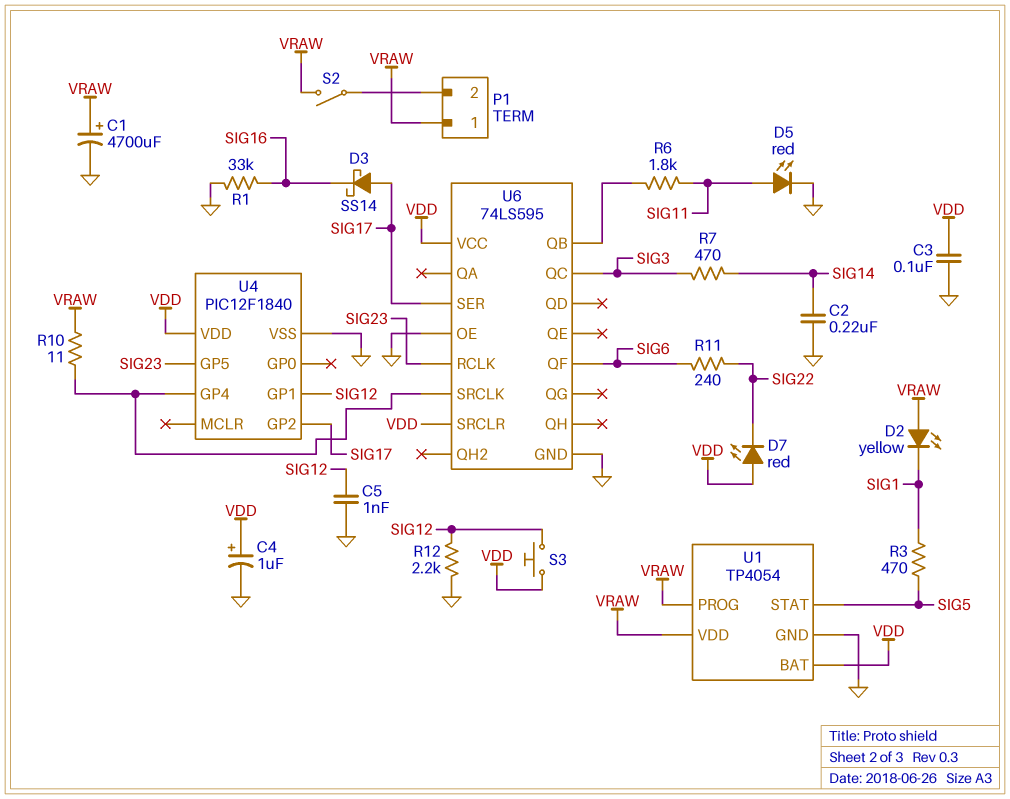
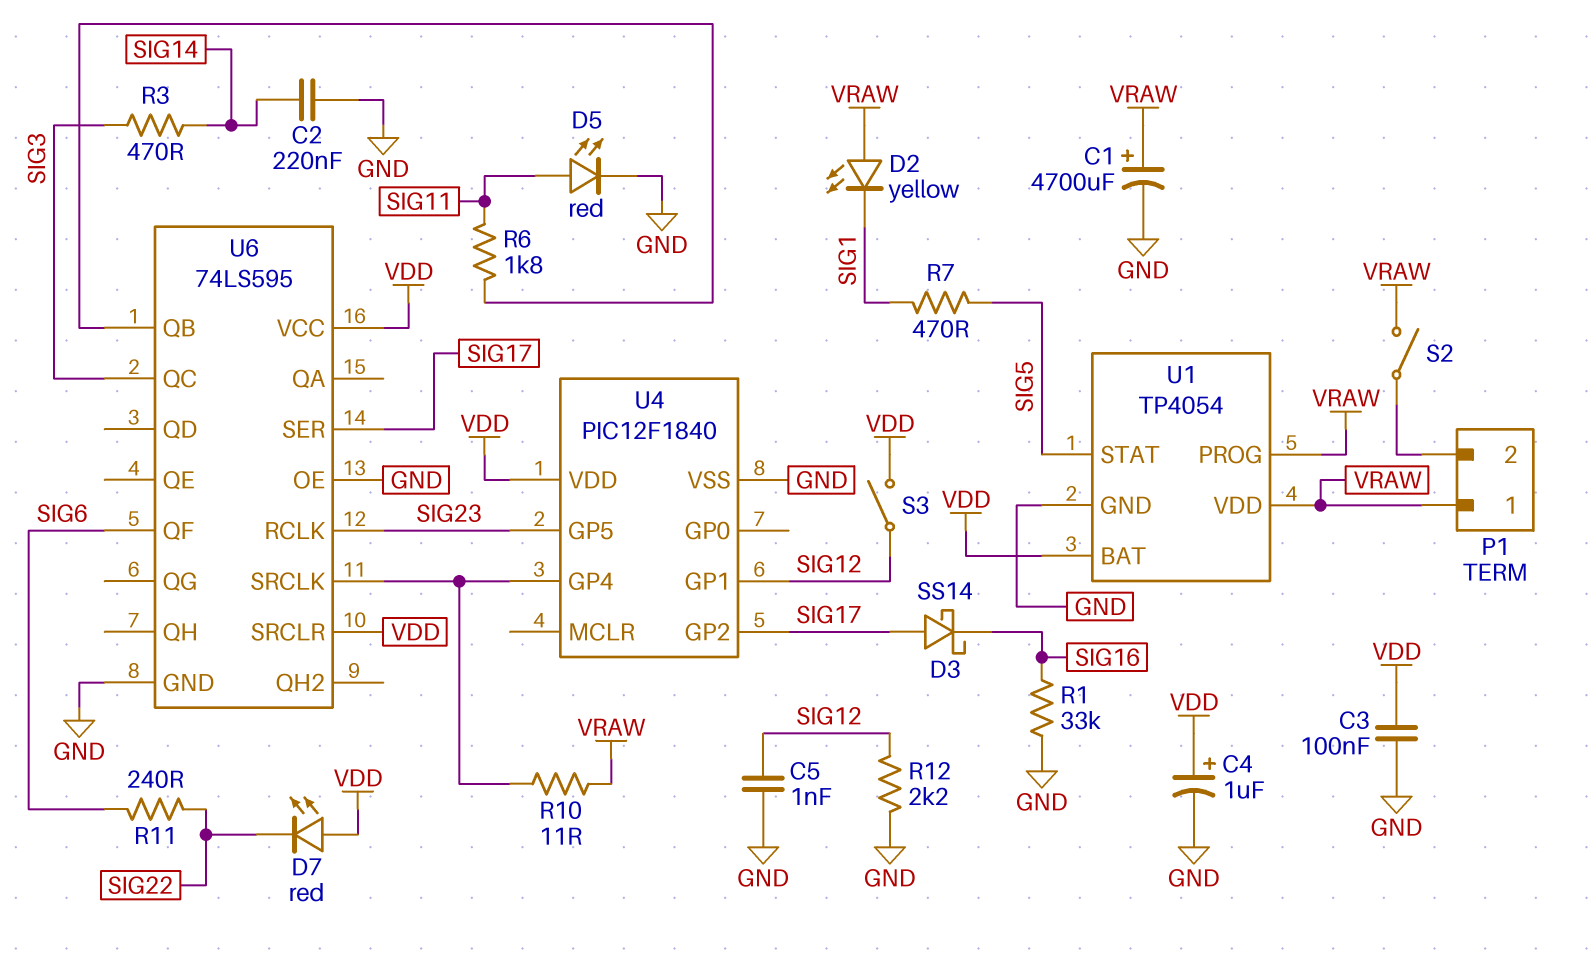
R3: 470 (SIG1, SIG5) -> 470 (SIG3, SIG14)
R7: 470 (SIG3, SIG14) -> 470 (SIG1, SIG5)
S3: button (SIG12, VDD) -> switch (SIG12, VDD)

